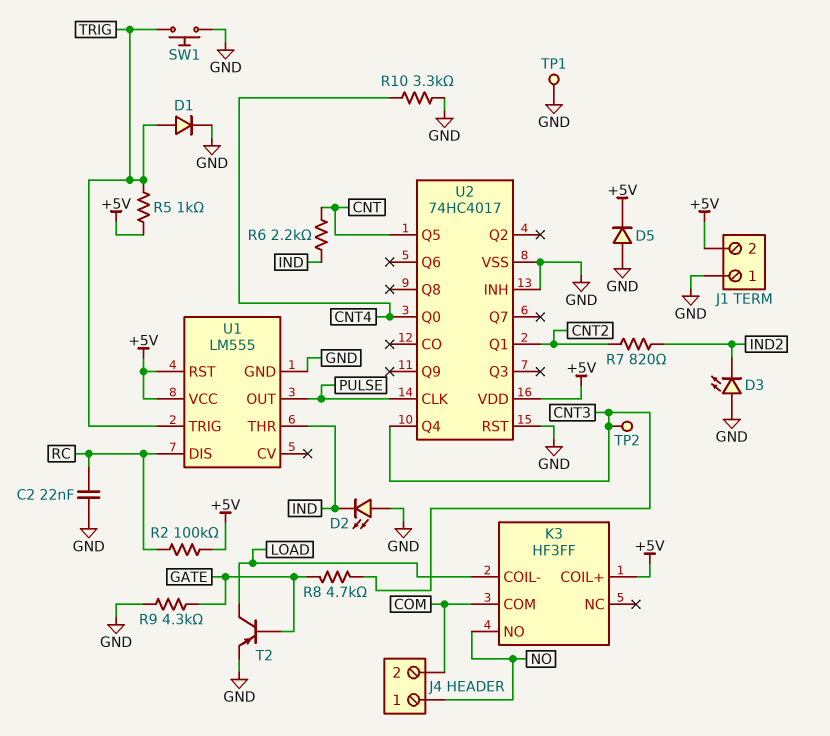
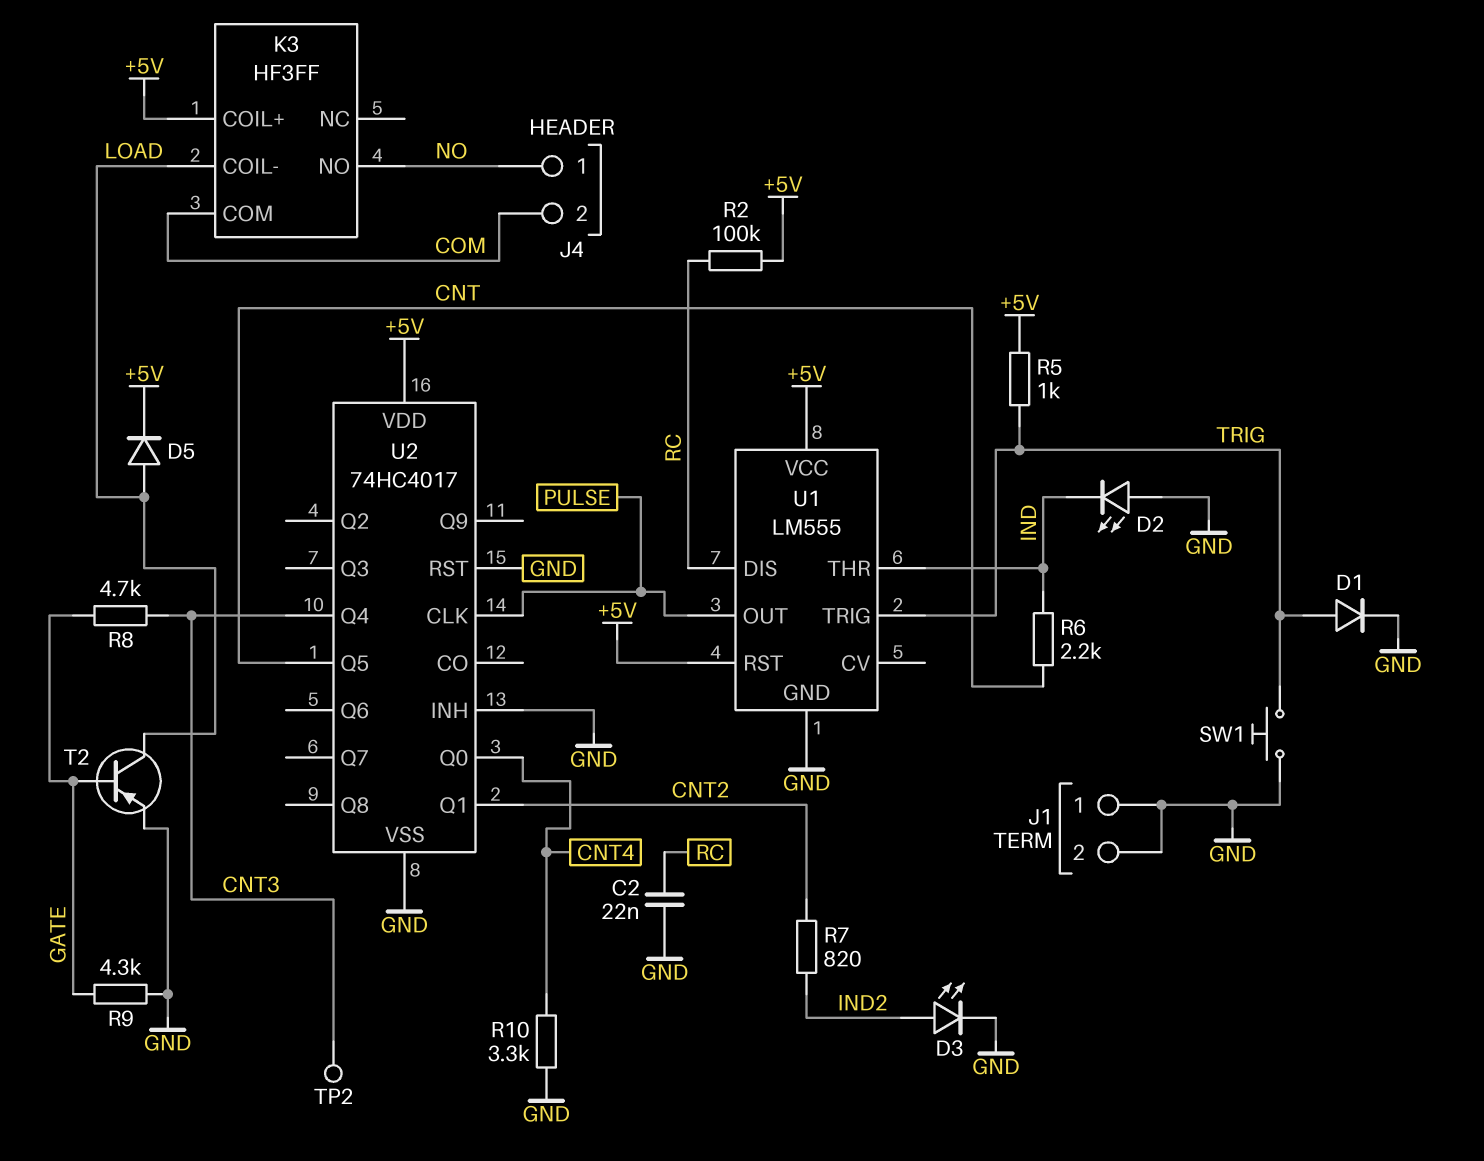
D3: LED (A GND, K IND2) -> LED (A IND2, K GND)
D5: diode (A GND, K +5V) -> diode (A LOAD, K +5V)
J1 pin 2: +5V -> GND
TP1: test point (GND) -> none

